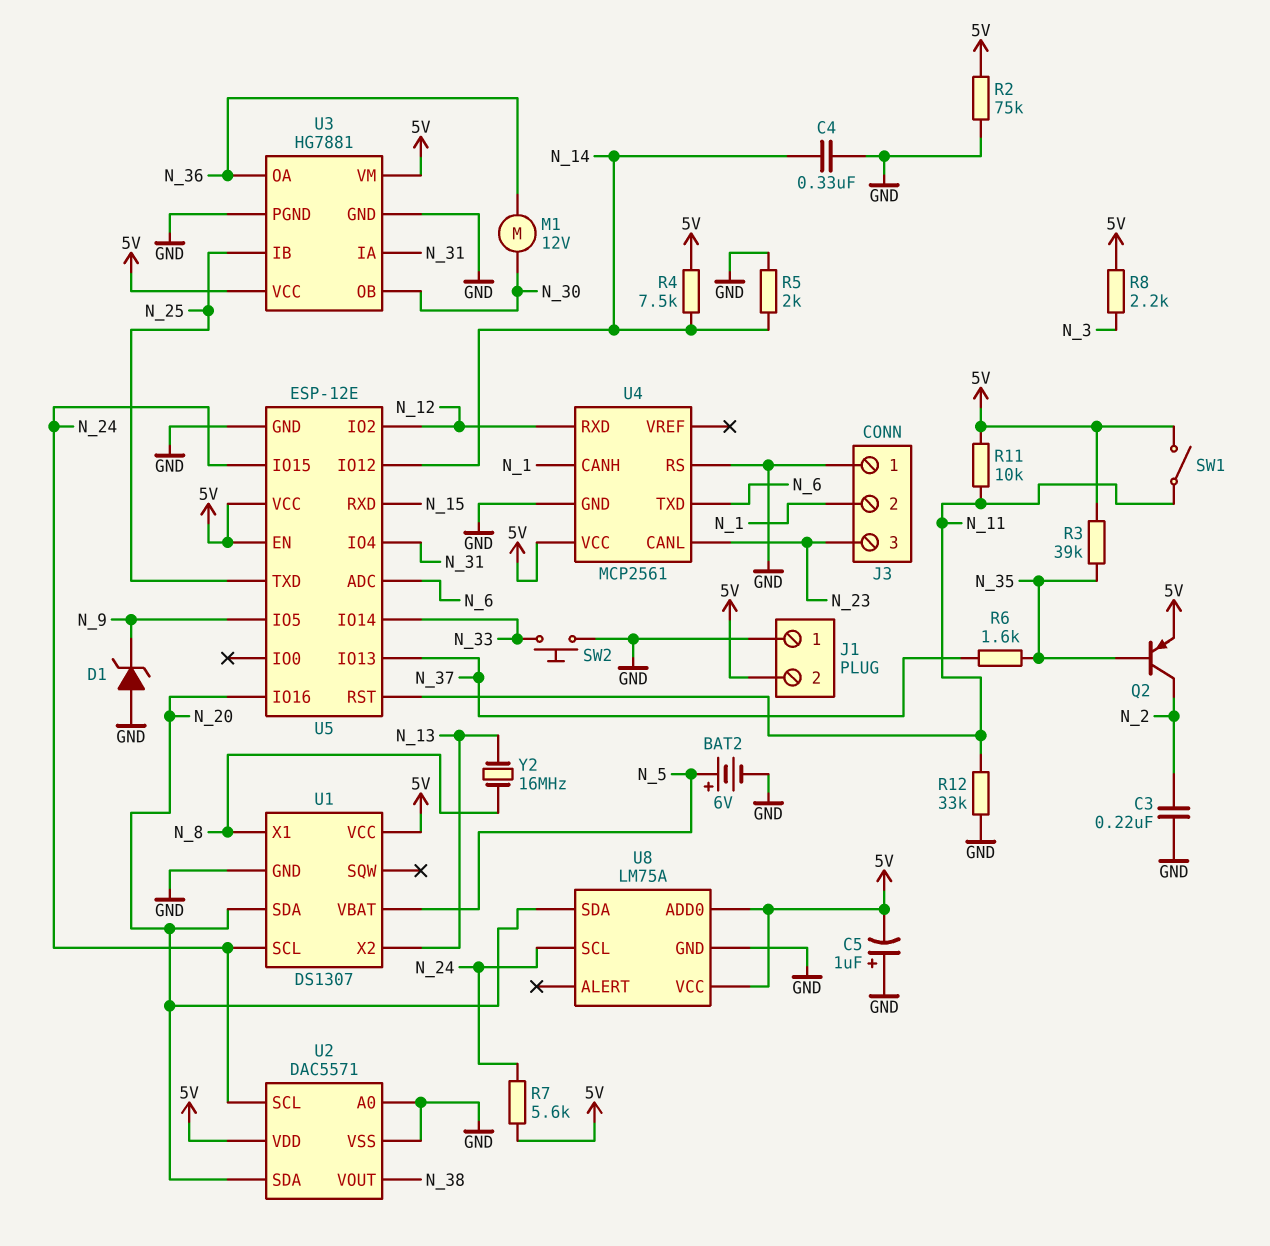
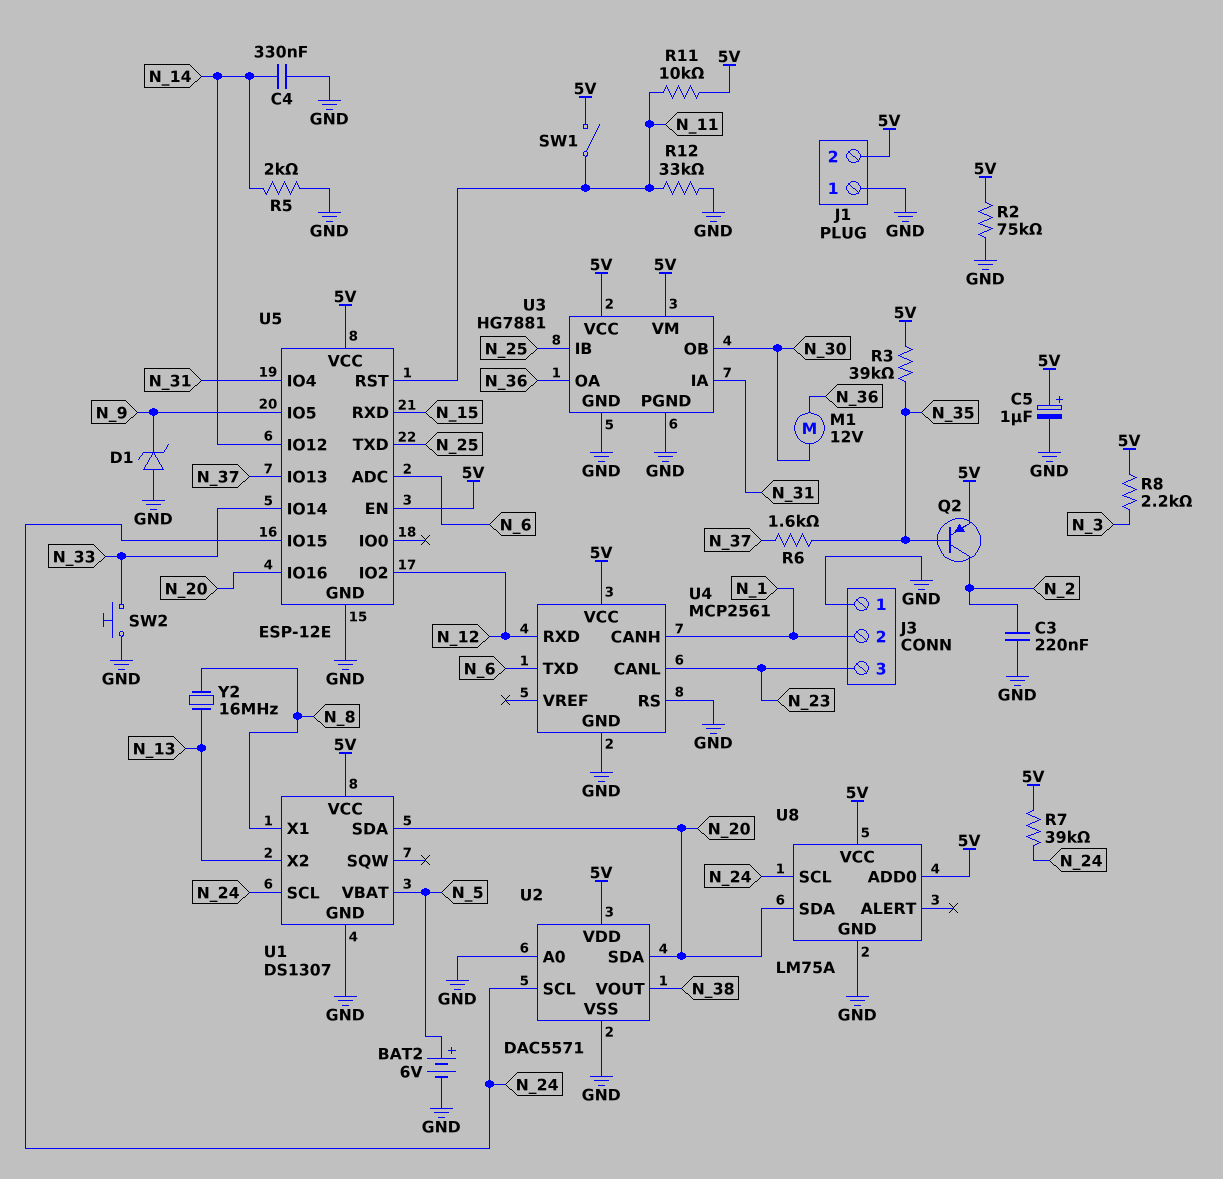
C5: 1uF (plus GND, minus 5V) -> 1uF (plus 5V, minus GND)
R4: 7.5k (5V, N_14) -> none
R7: 5.6k (5V, N_24) -> 39k (5V, N_24)

